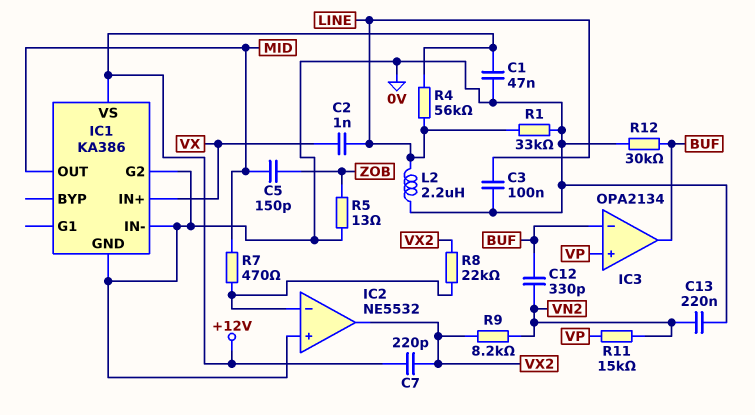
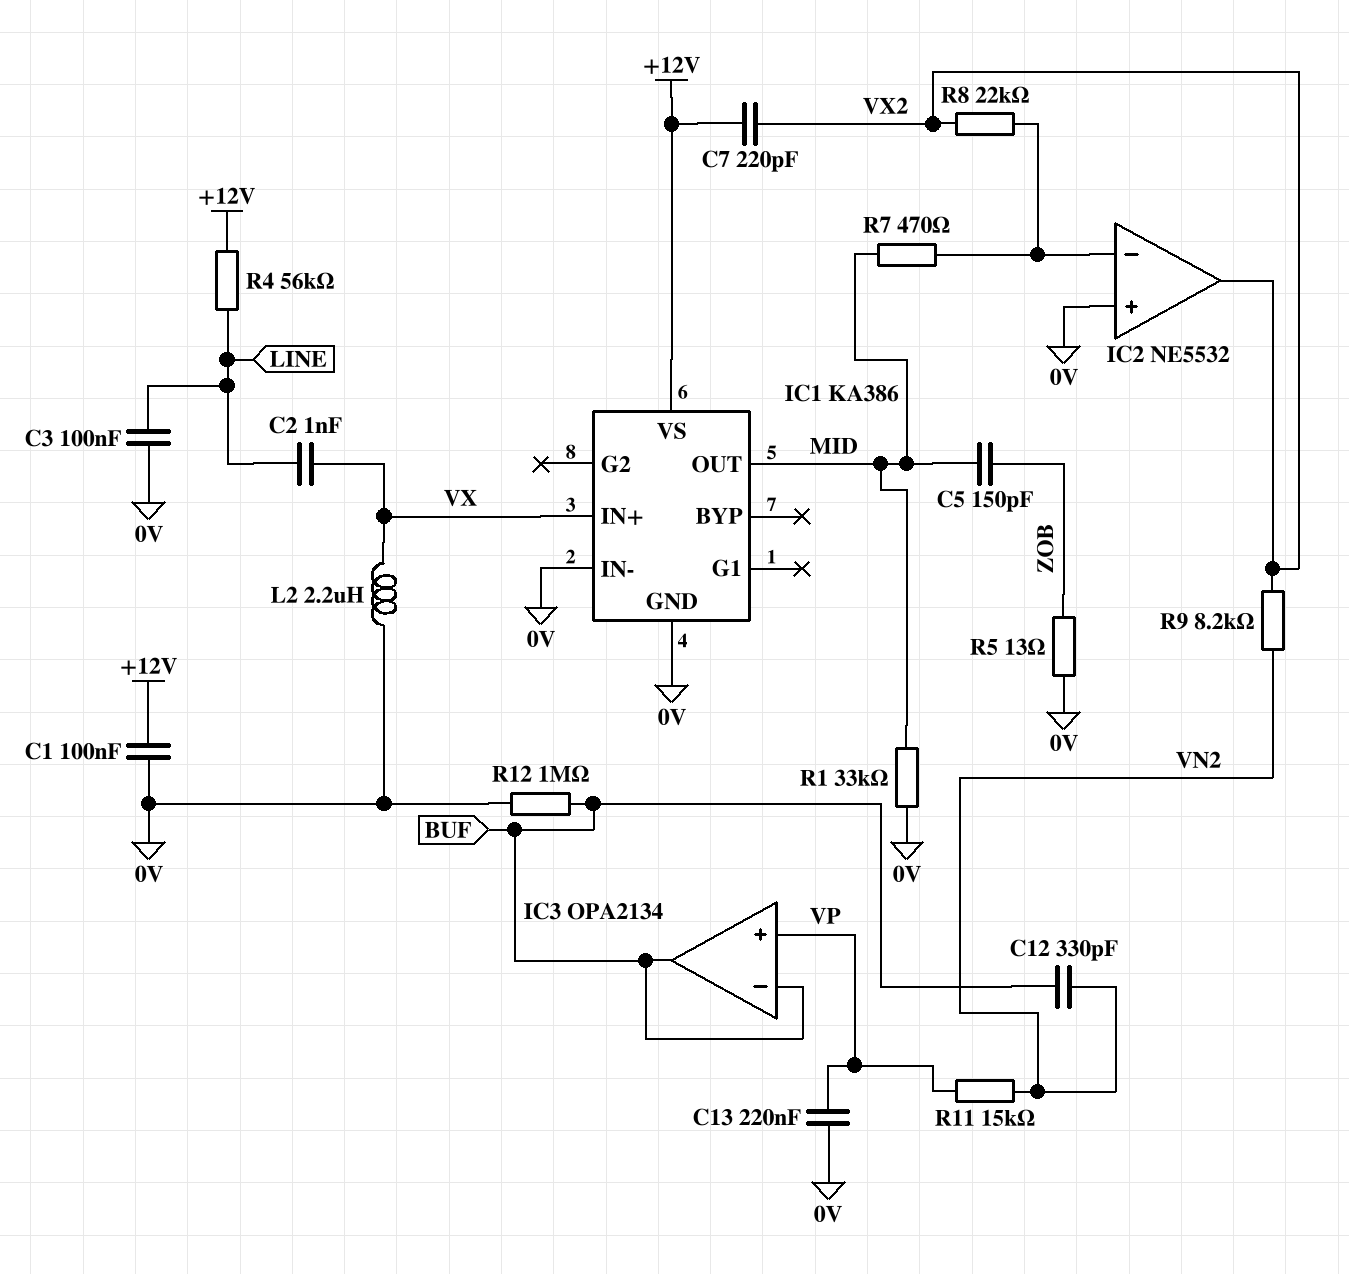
C1: 47nF (+12V, 0V) -> 100nF (+12V, 0V)
C13: 220nF (0V, VN2) -> 220nF (0V, VP)
IC1 pin G2: 0V -> none
L2: 2.2uH (0V, LINE) -> 2.2uH (0V, VX)
R1: 33k (0V, LINE) -> 33k (0V, MID)
R12: 30k (0V, BUF) -> 1M (0V, BUF)

